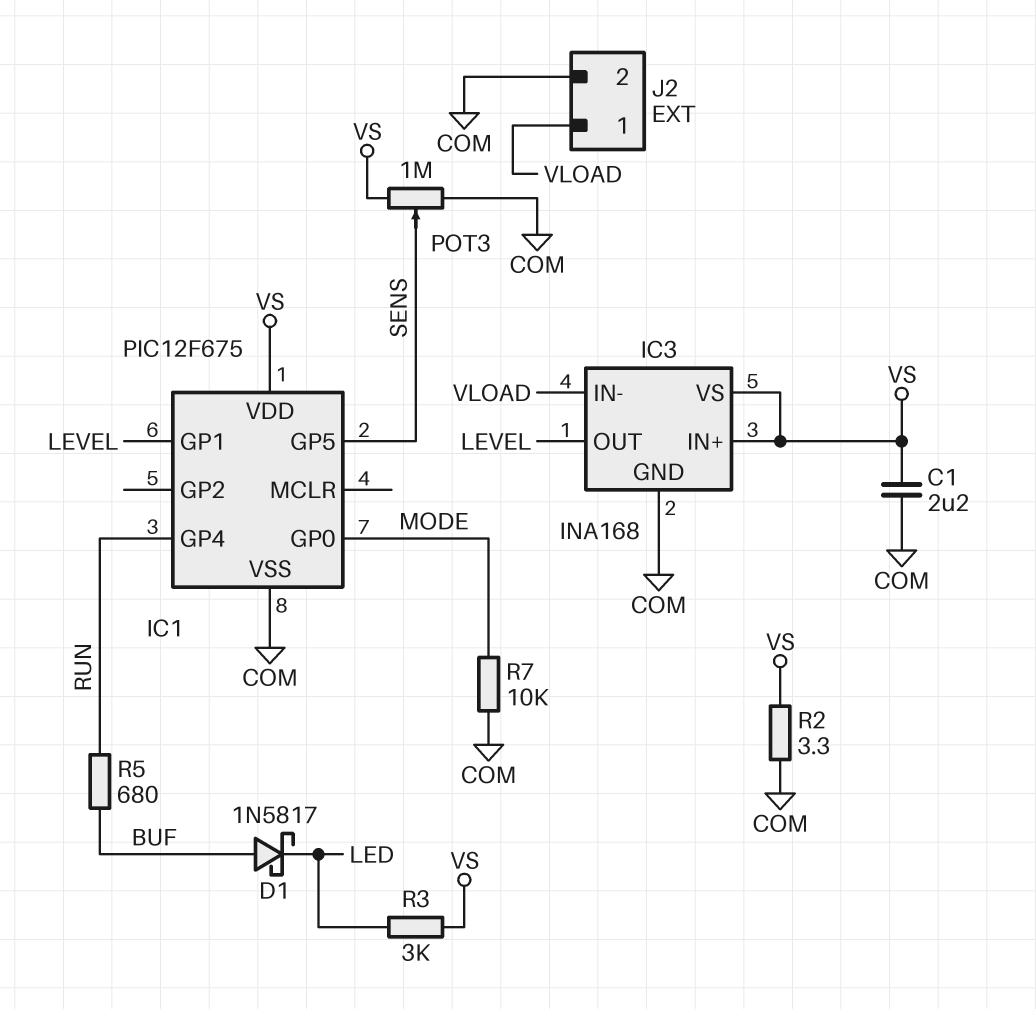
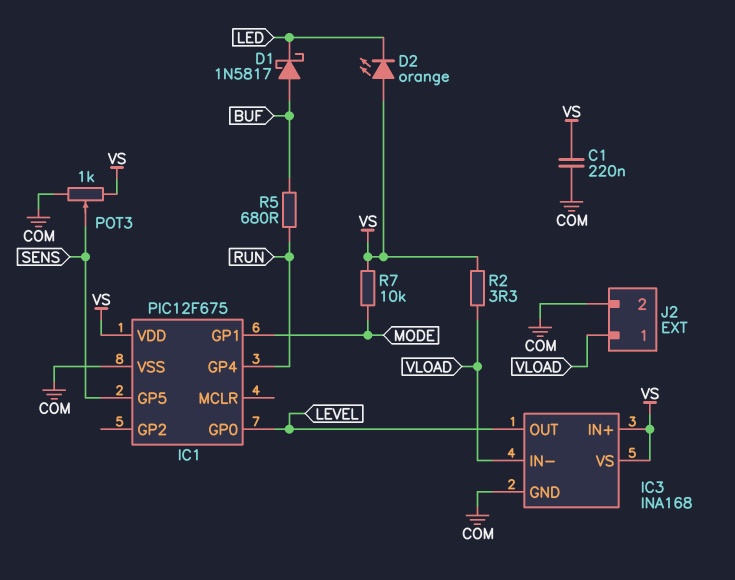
C1: 2.2uF (COM, VS) -> 220nF (COM, VS)
D2: none -> LED orange (A VS, K LED)
IC1 pin GP0: MODE -> LEVEL
IC1 pin GP1: LEVEL -> MODE
POT3: 1M (COM, VS, wiper SENS) -> 1k (COM, VS, wiper SENS)
R2: 3.3 (COM, VS) -> 3.3 (VLOAD, VS)
R3: 3k (LED, VS) -> none
R7: 10k (COM, MODE) -> 10k (MODE, VS)

